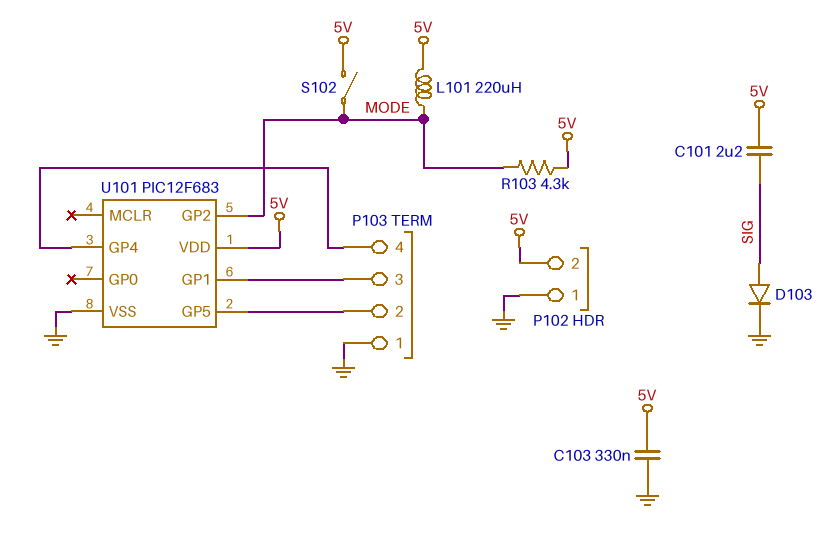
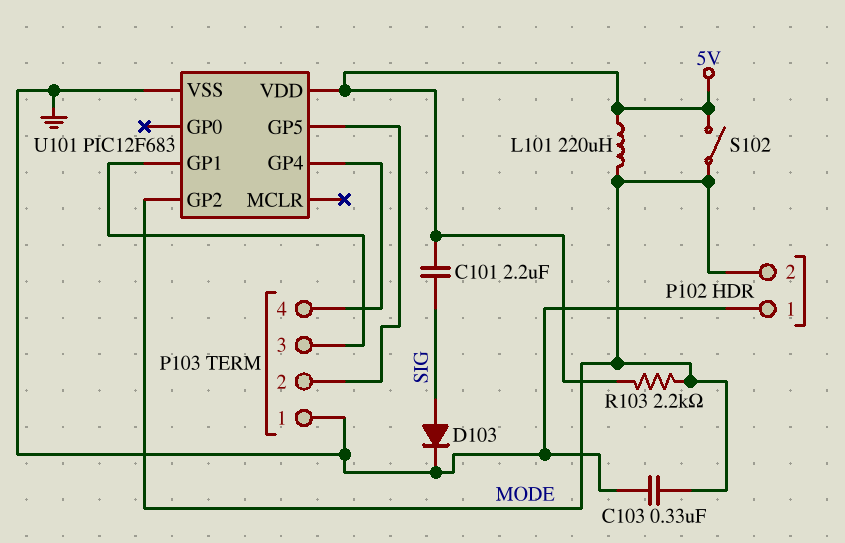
C103: 330nF (5V, GND) -> 330nF (GND, MODE)
P102 pin 2: 5V -> MODE
R103: 4.3k (5V, MODE) -> 2.2k (5V, MODE)

